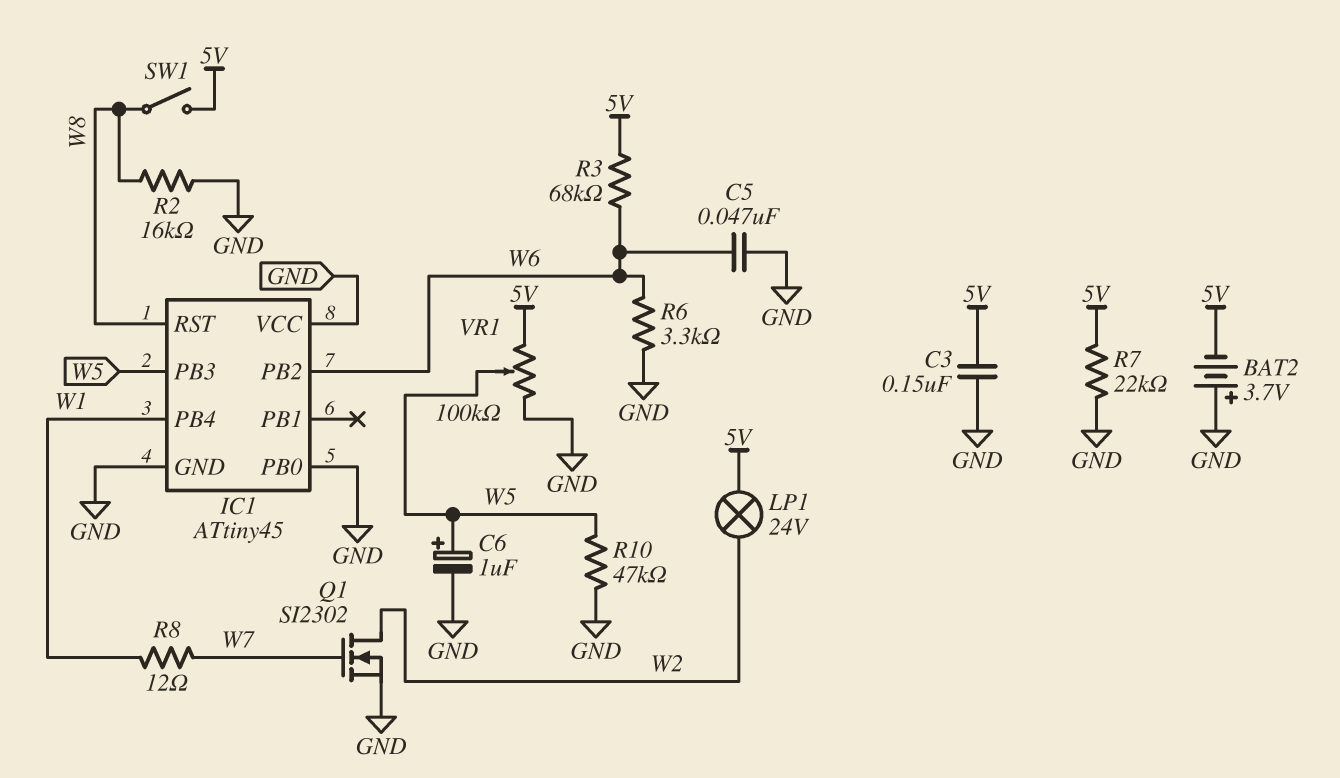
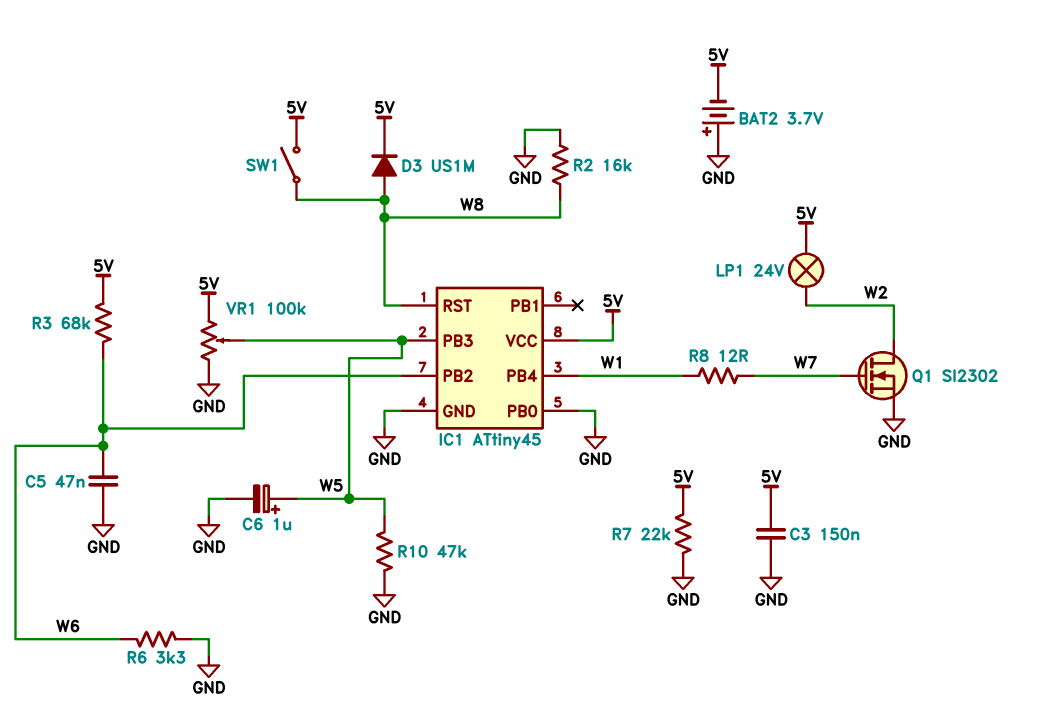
D3: none -> diode US1M (A W8, K 5V)
IC1 pin VCC: GND -> 5V

